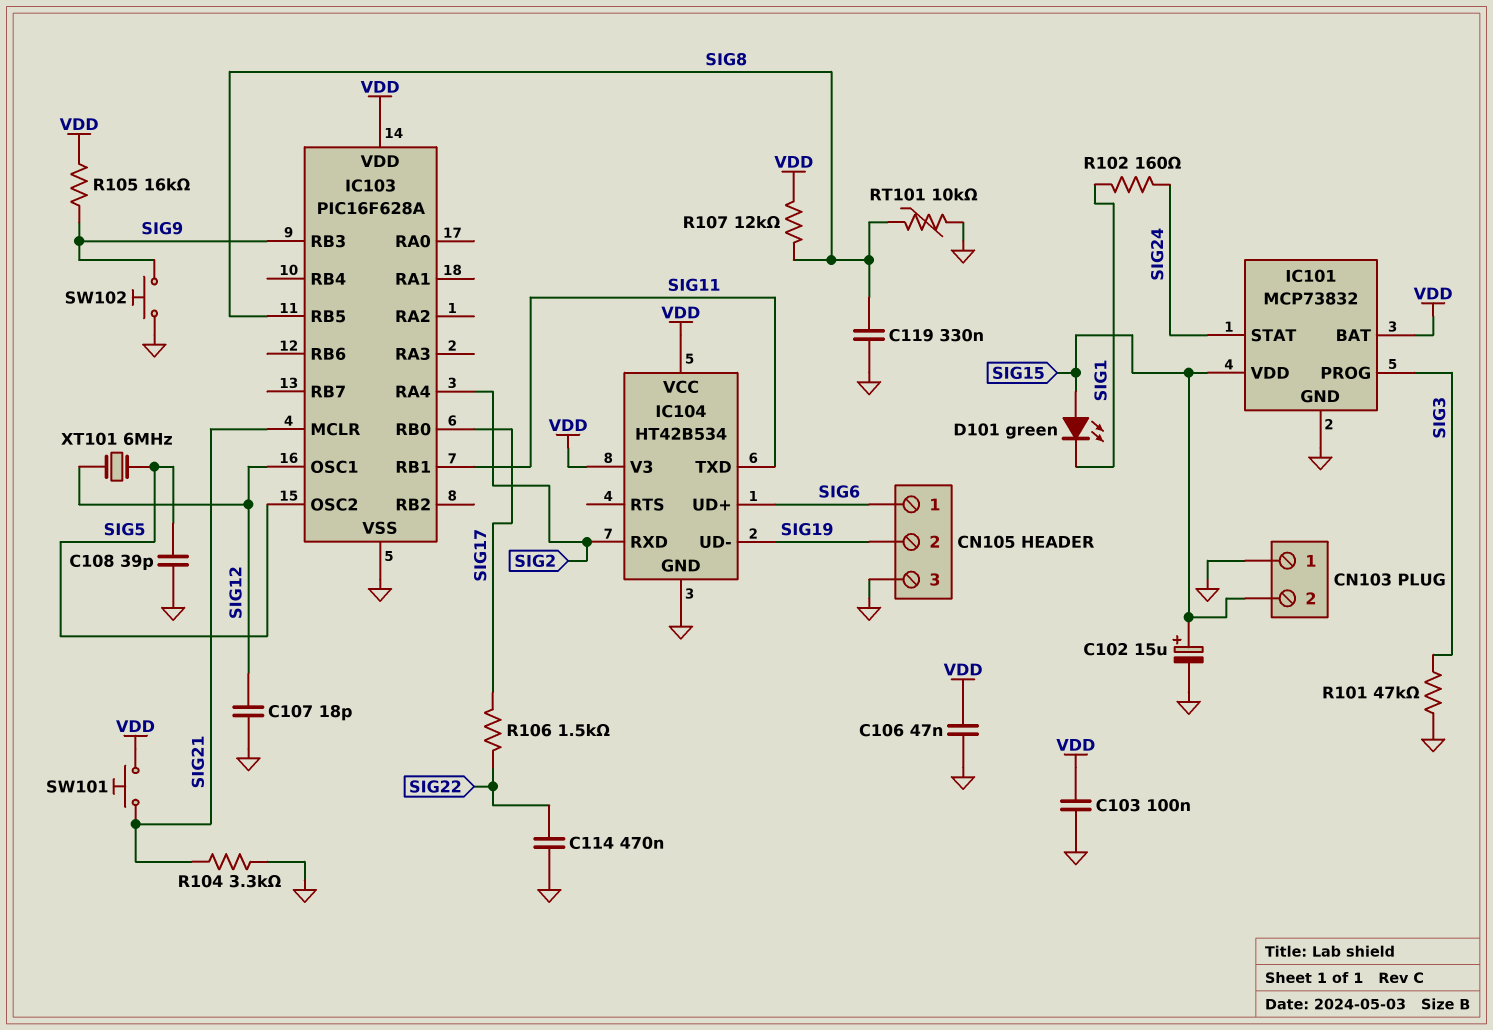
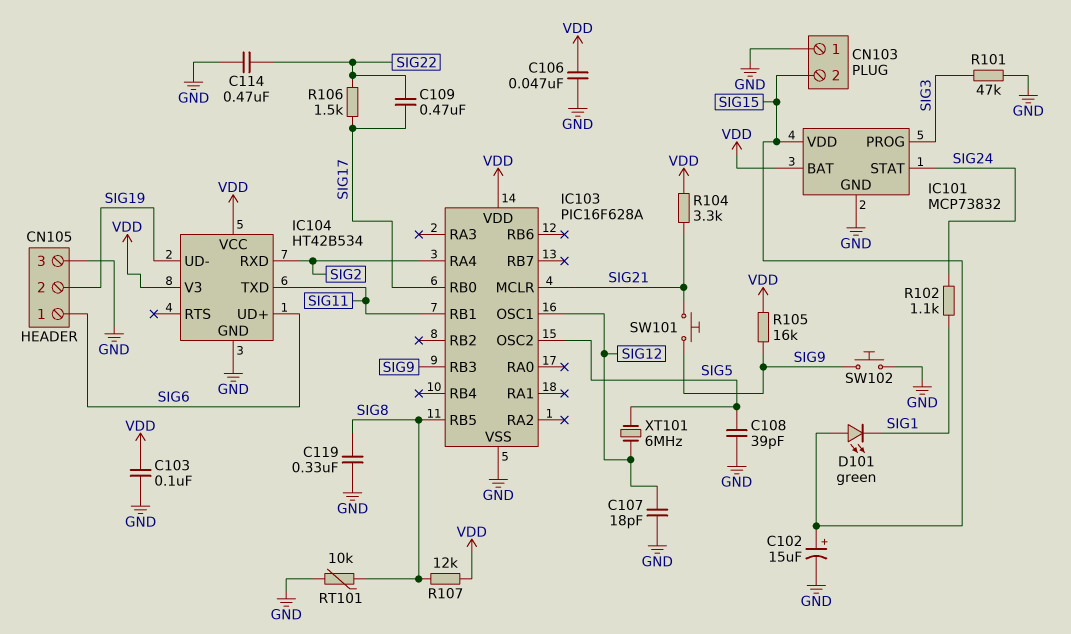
C109: none -> 470nF (SIG17, SIG22)
R102: 160 (SIG1, SIG24) -> 1.1k (SIG1, SIG24)
R104: 3.3k (GND, SIG21) -> 3.3k (SIG21, VDD)
SW101: button (SIG21, VDD) -> button (SIG9, SIG21)

